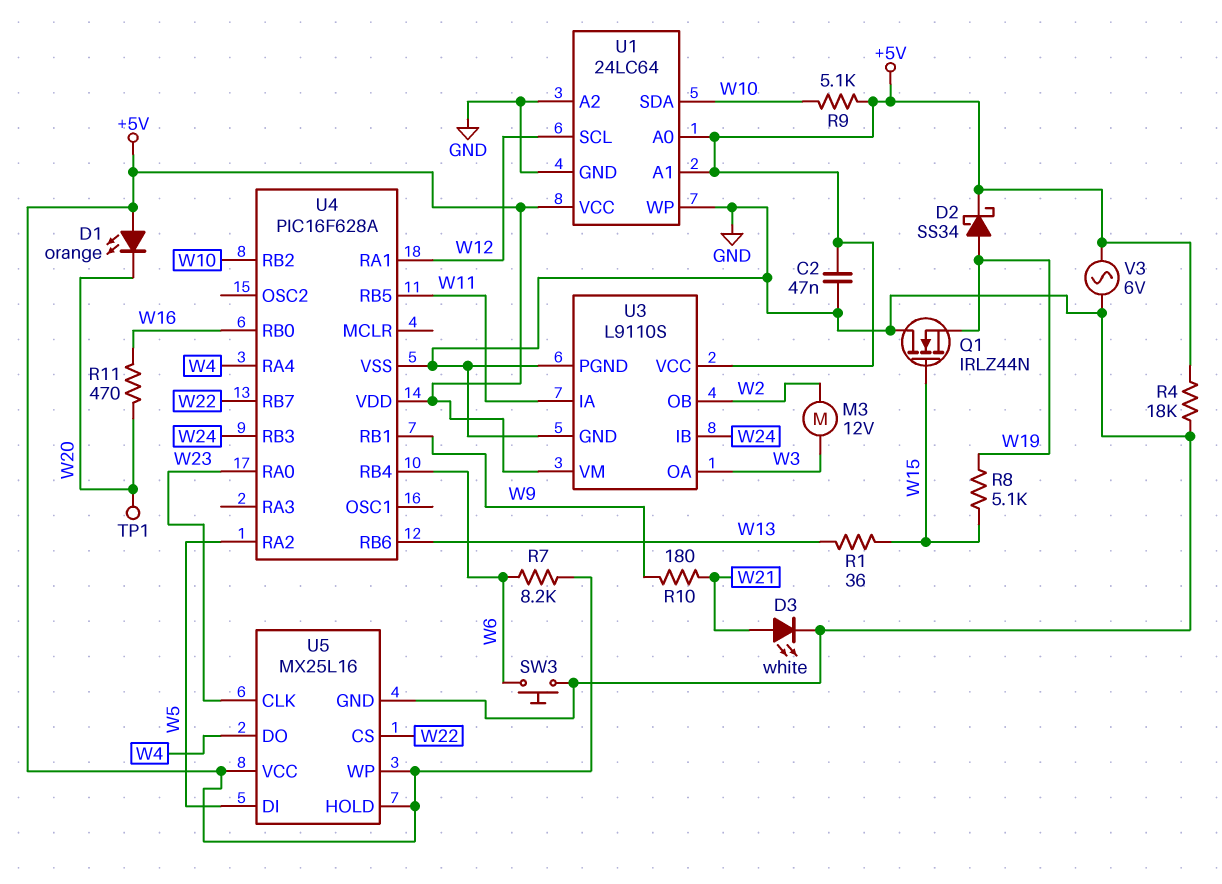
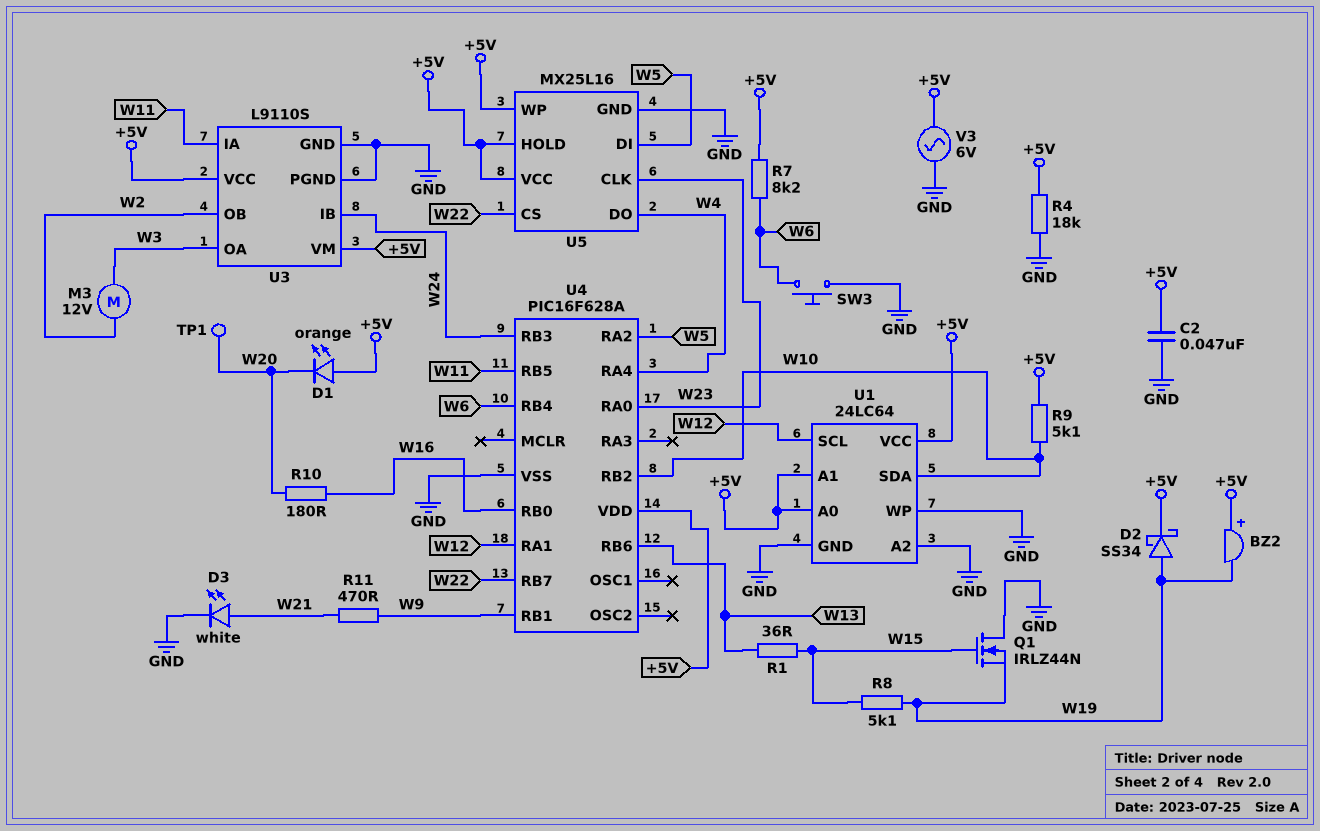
BZ2: none -> buzzer (plus +5V, minus W19)
R10: 180 (W9, W21) -> 180 (W16, W20)
R11: 470 (W16, W20) -> 470 (W9, W21)

